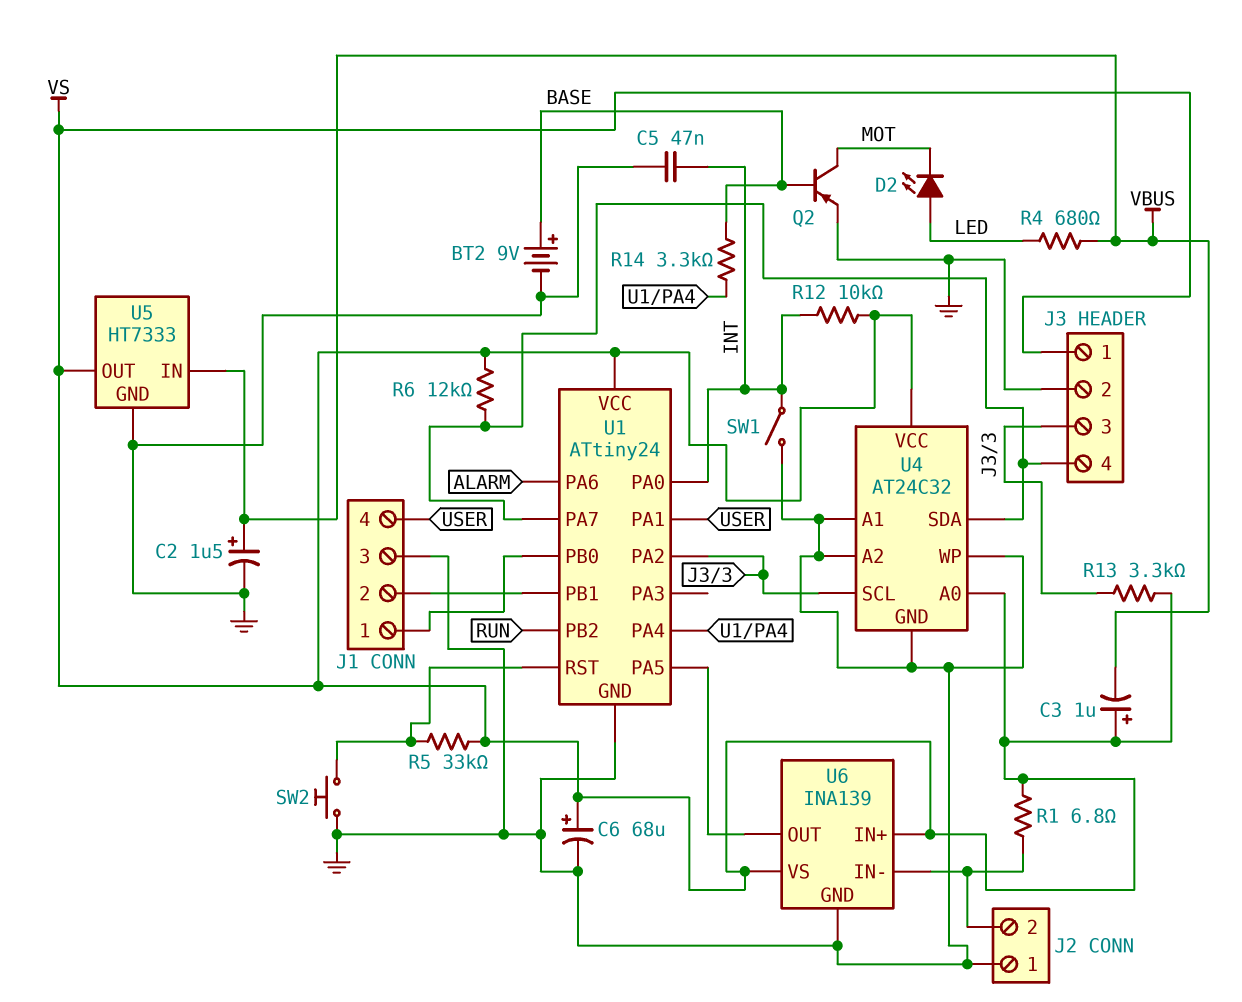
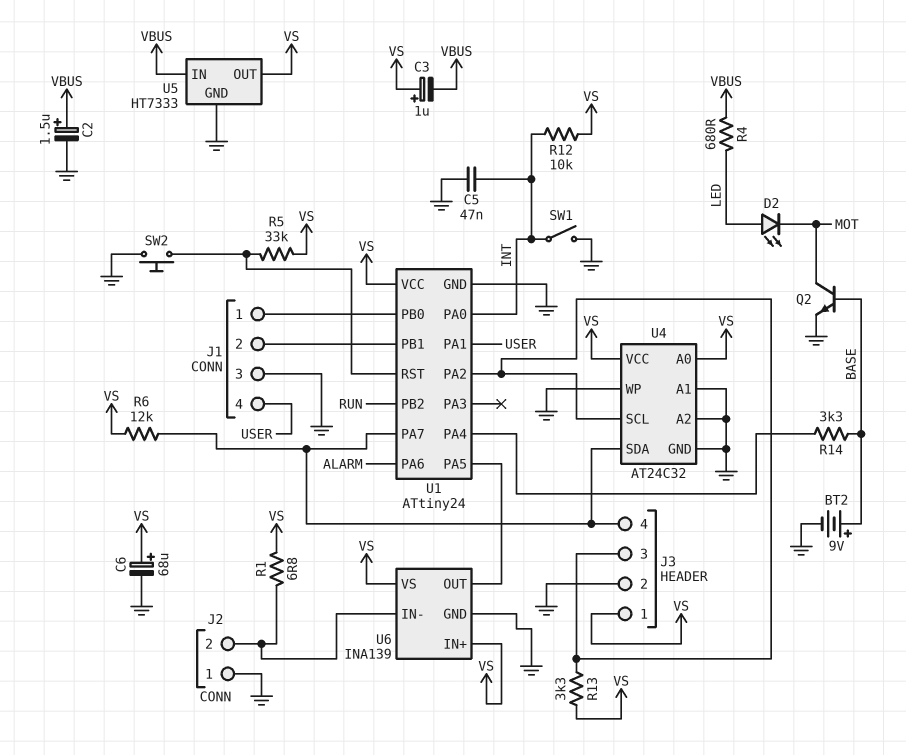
Q2: PNP (B BASE, C MOT, E GND) -> NPN (B BASE, C MOT, E GND)

